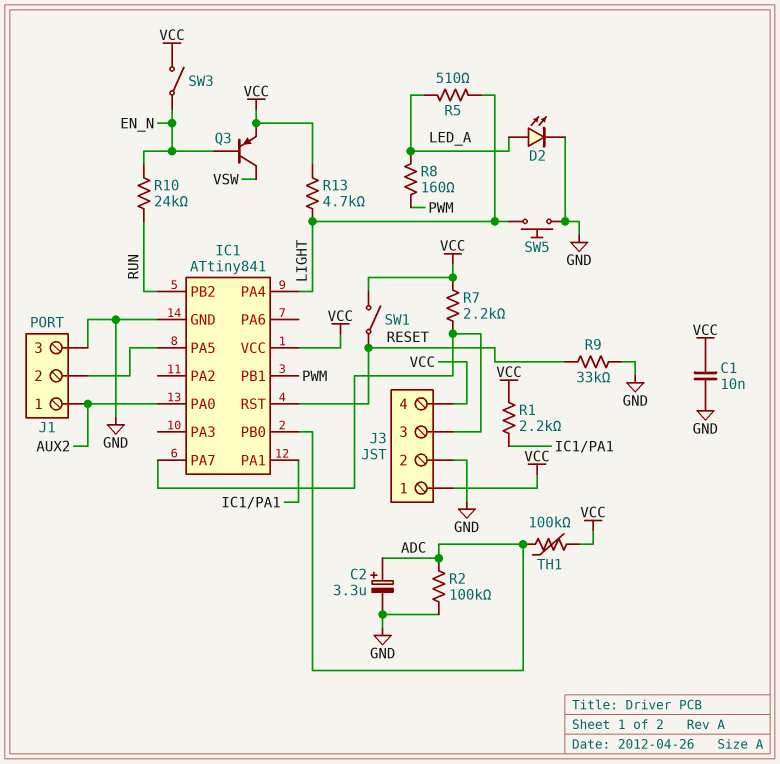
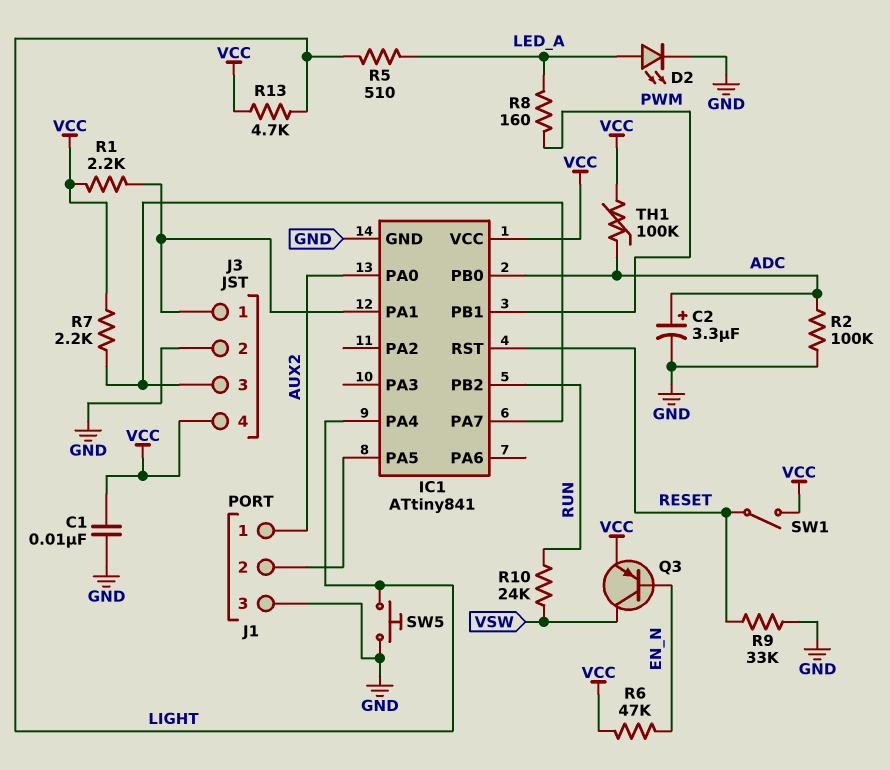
J3 pin 1: VCC -> IC1/PA1
R6: none -> 47k (EN_N, VCC)
R10: 24k (EN_N, RUN) -> 24k (RUN, VSW)
SW3: switch (EN_N, VCC) -> none

